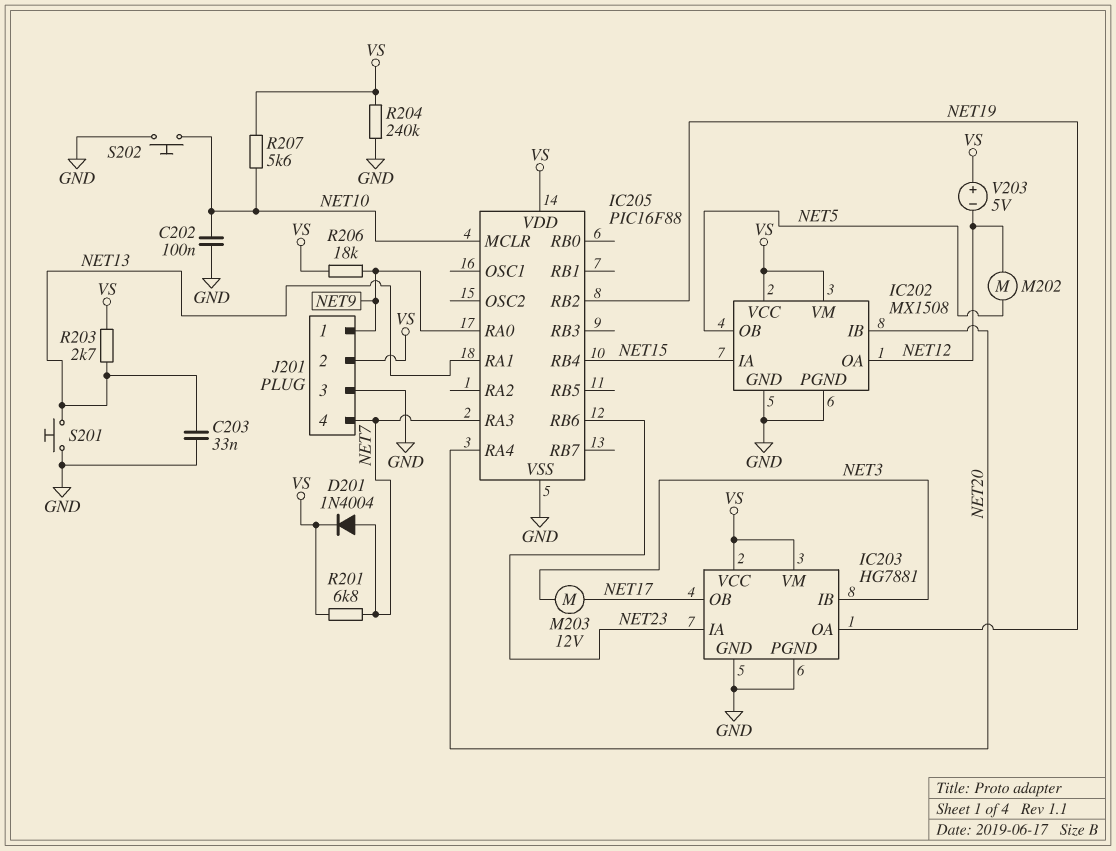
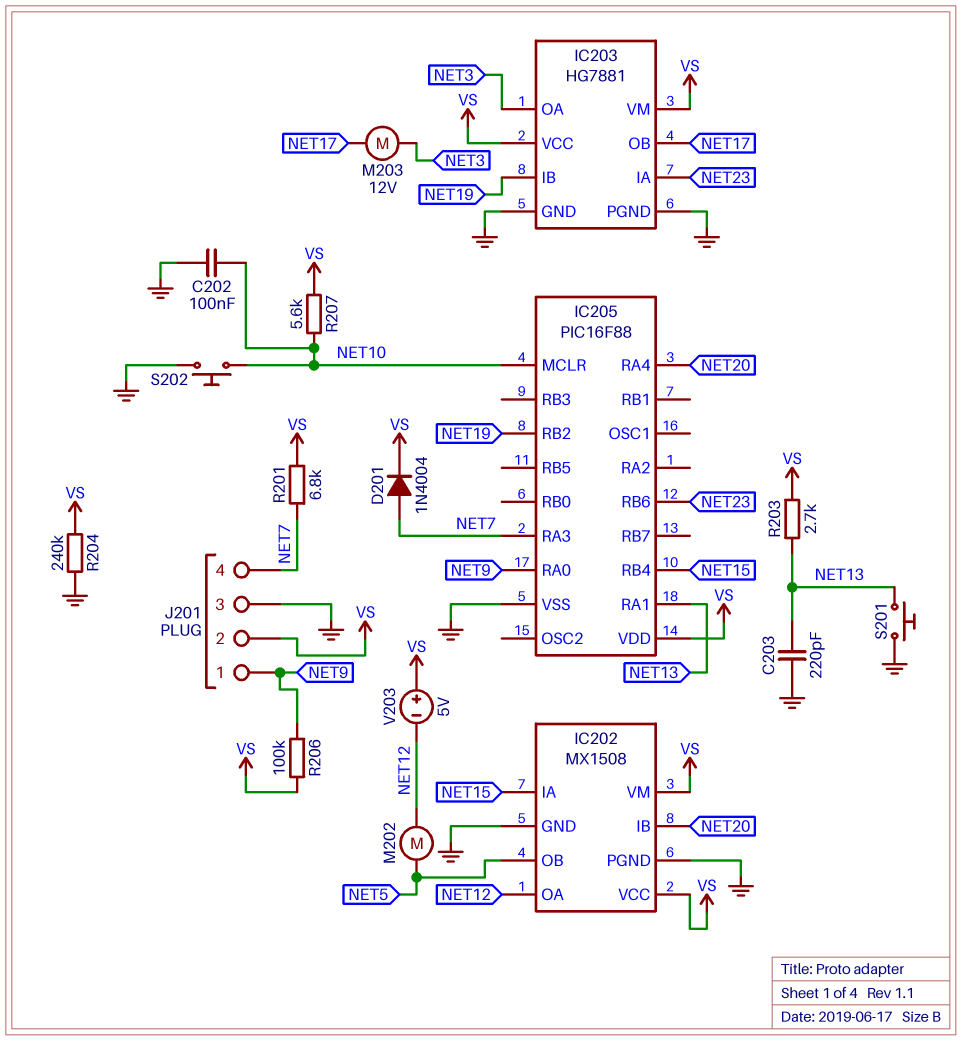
C203: 33nF (GND, NET13) -> 220pF (GND, NET13)
IC203 pin IB: NET3 -> NET19
IC203 pin OA: NET19 -> NET3
R206: 18k (NET9, VS) -> 100k (NET9, VS)

